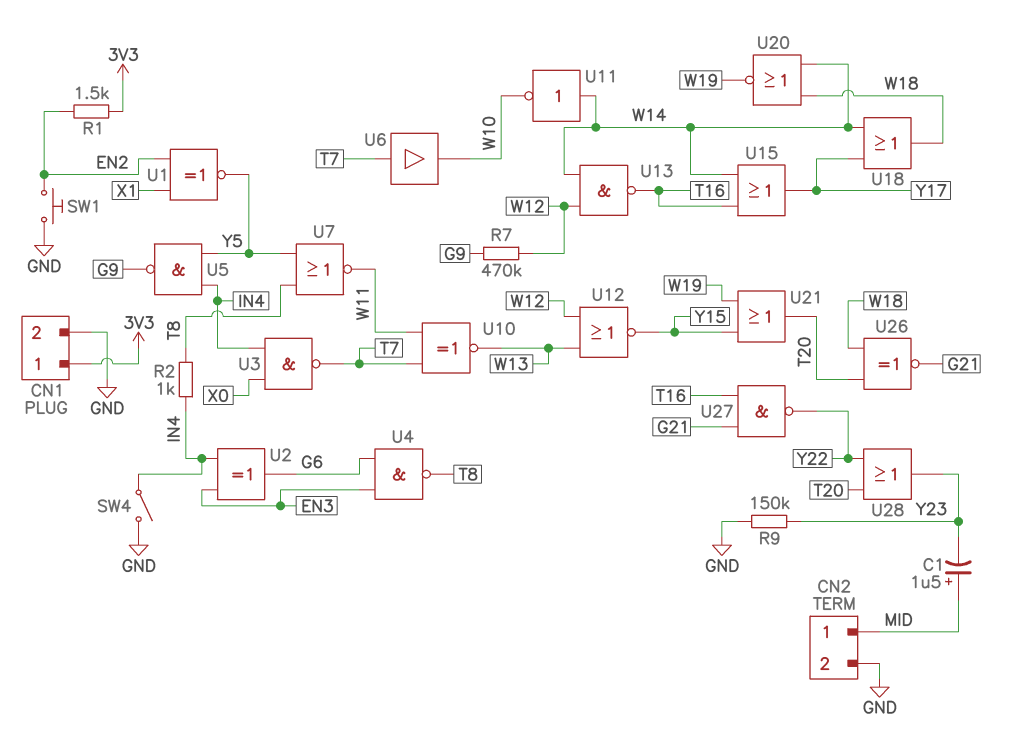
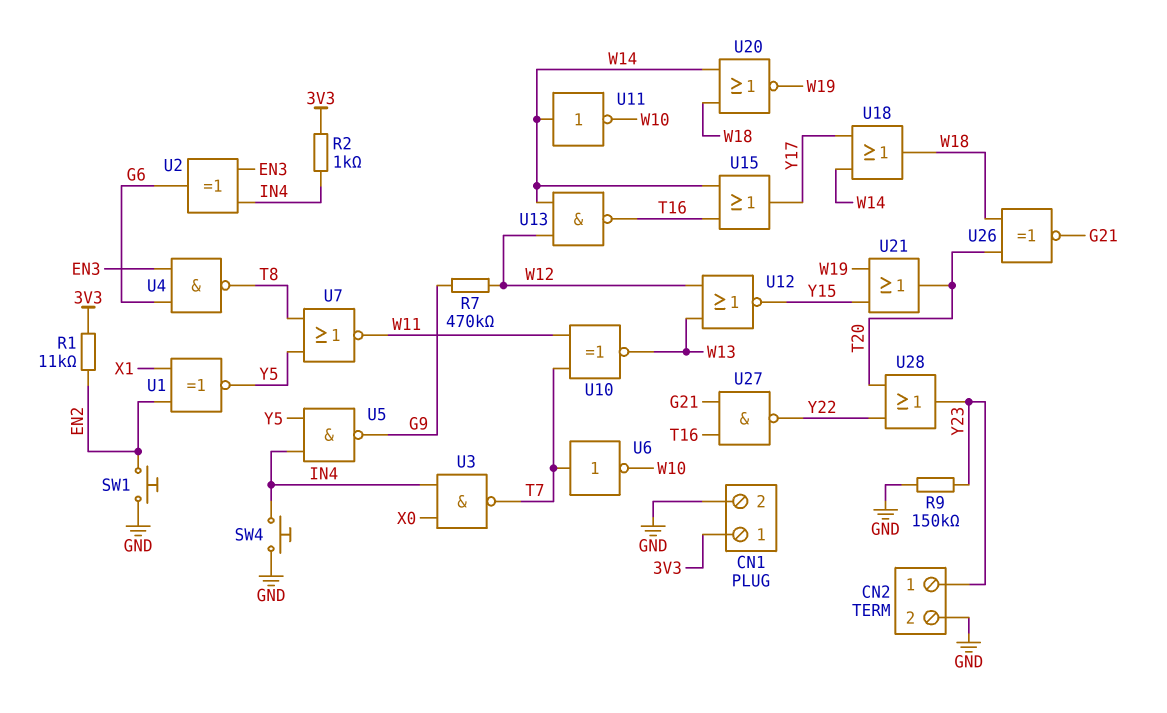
C1: 1.5uF (plus MID, minus Y23) -> none
CN2 pin 1: MID -> Y23
R1: 1.5k (3V3, EN2) -> 11k (3V3, EN2)
R2: 1k (IN4, T8) -> 1k (3V3, IN4)
SW4: switch (GND, IN4) -> button (GND, IN4)
U6: buffer (in T7, out W10) -> NOT (in T7, out W10)

